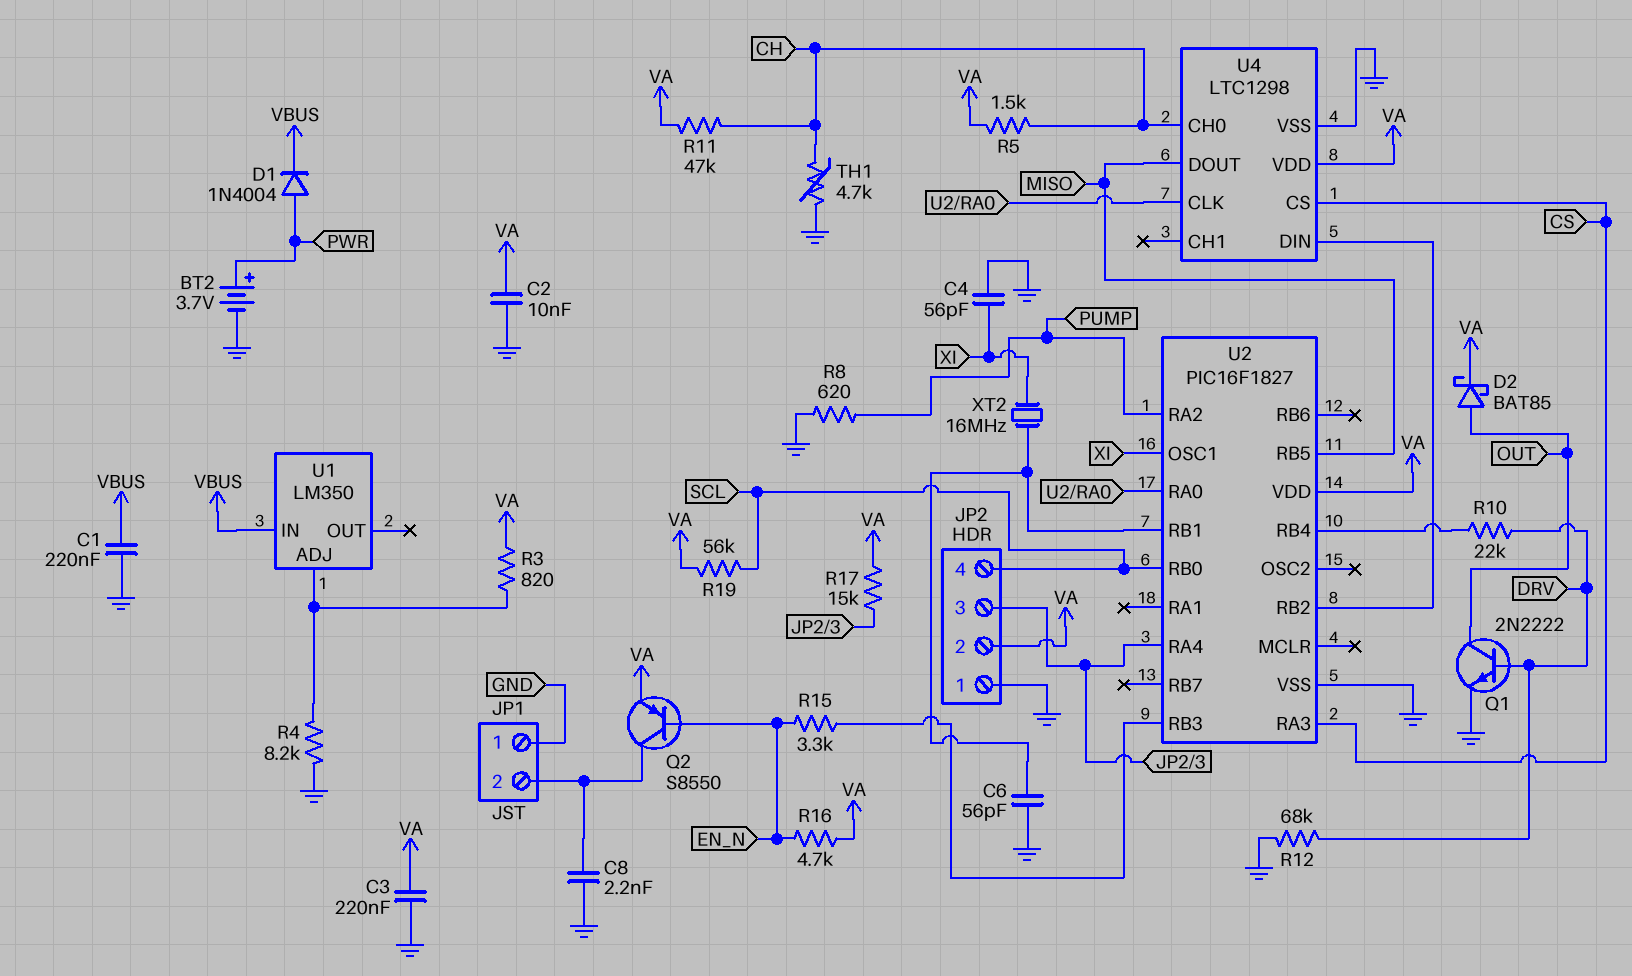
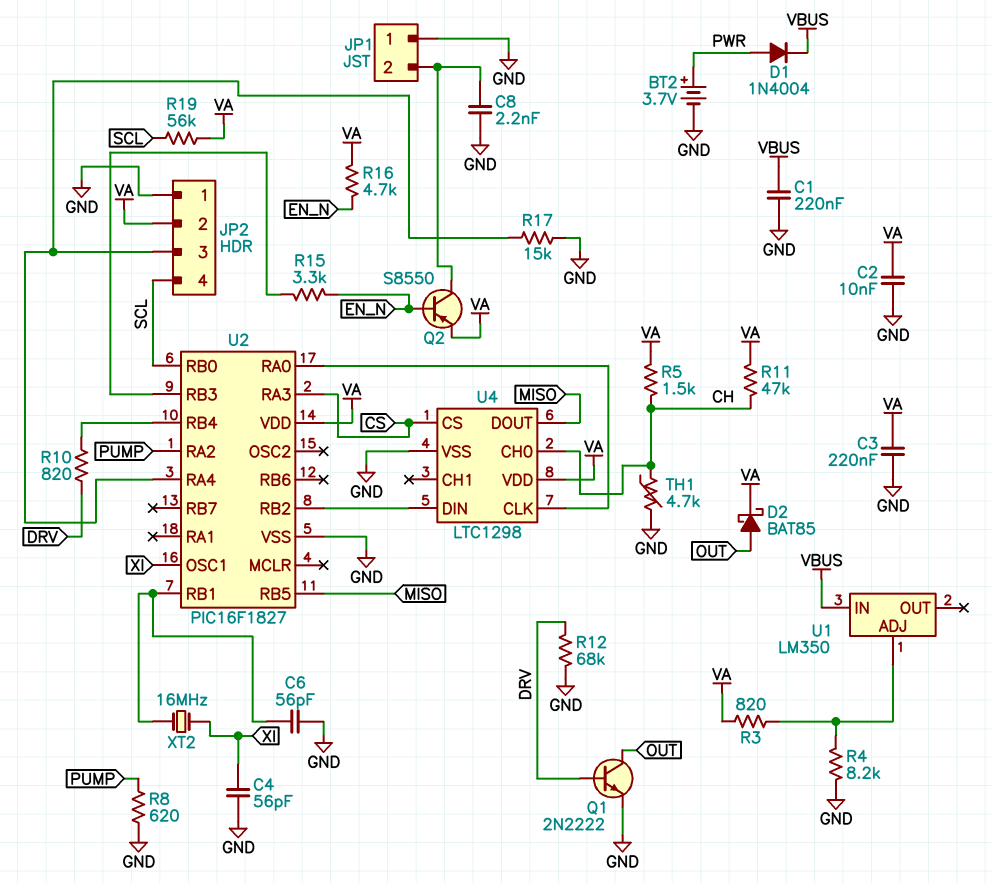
R10: 22k (DRV, U2/RB4) -> 820 (DRV, U2/RB4)
R17: 15k (JP2/3, VA) -> 15k (GND, JP2/3)

